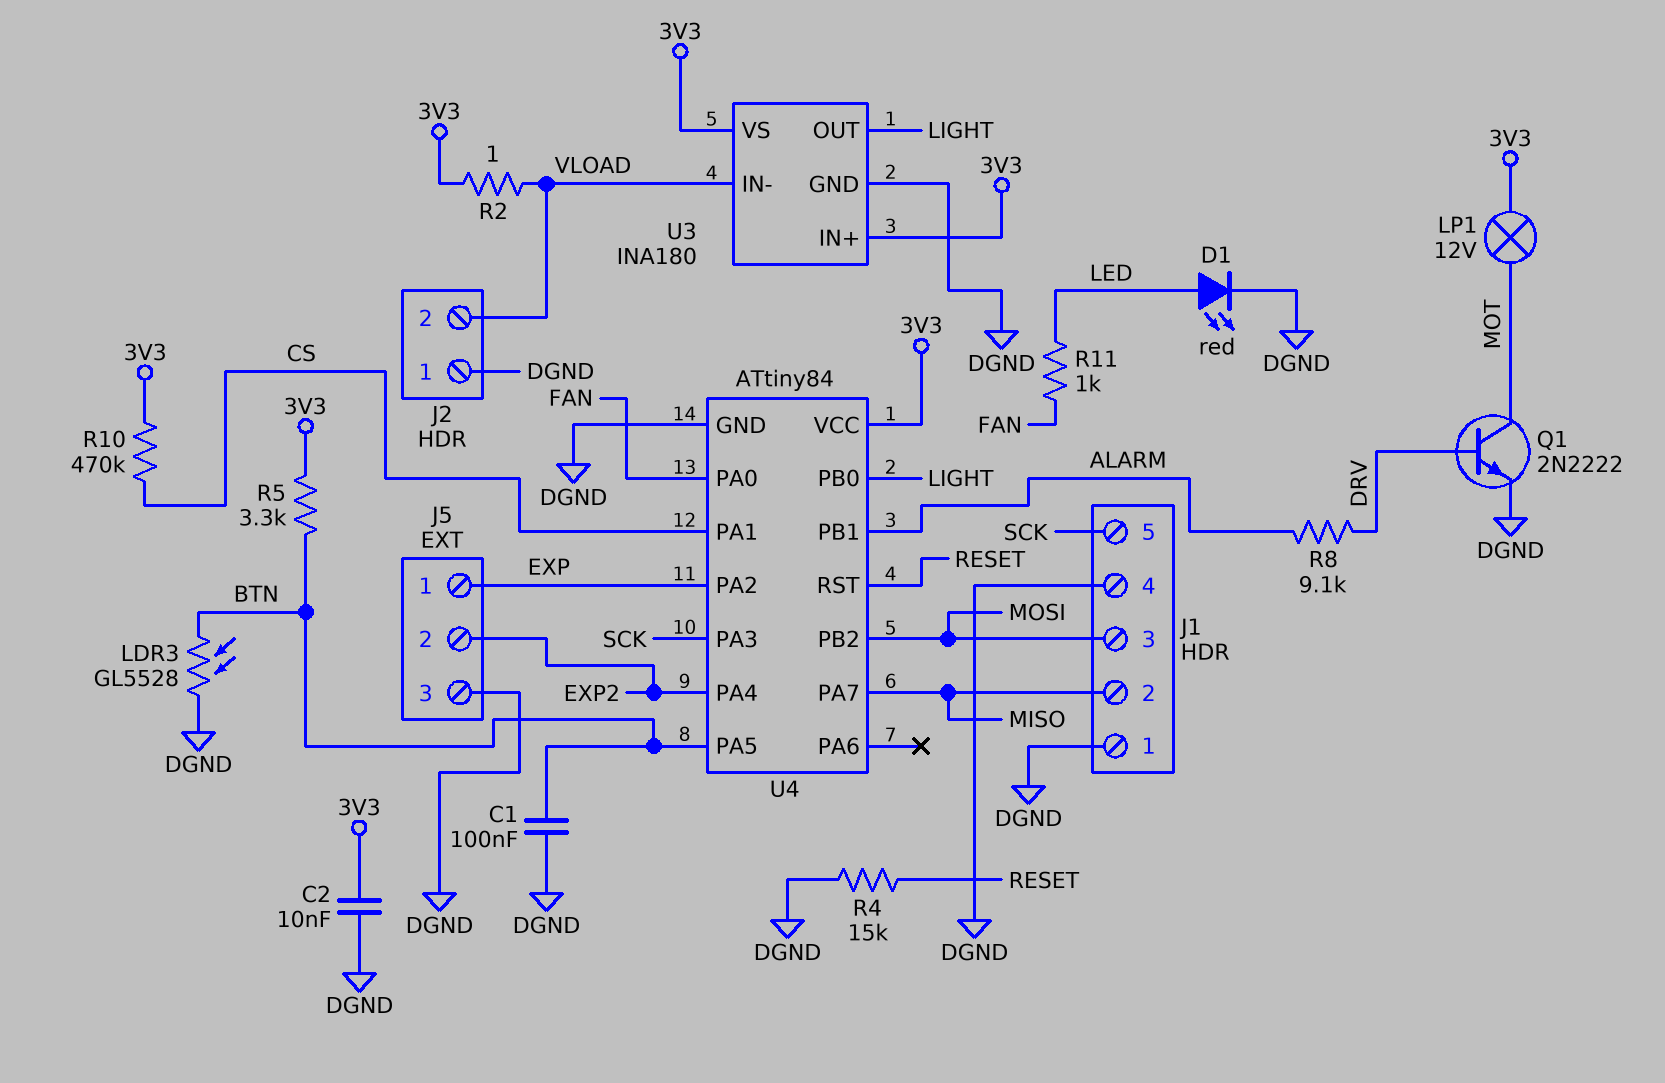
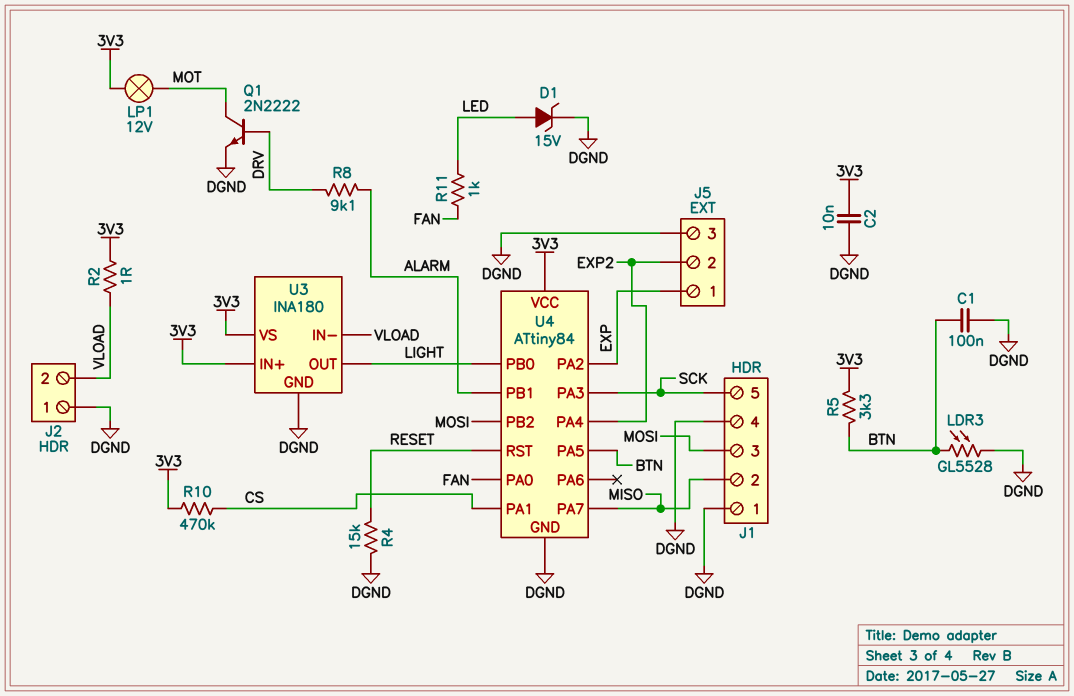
D1: LED red (A LED, K DGND) -> zener 15V (A LED, K DGND)

